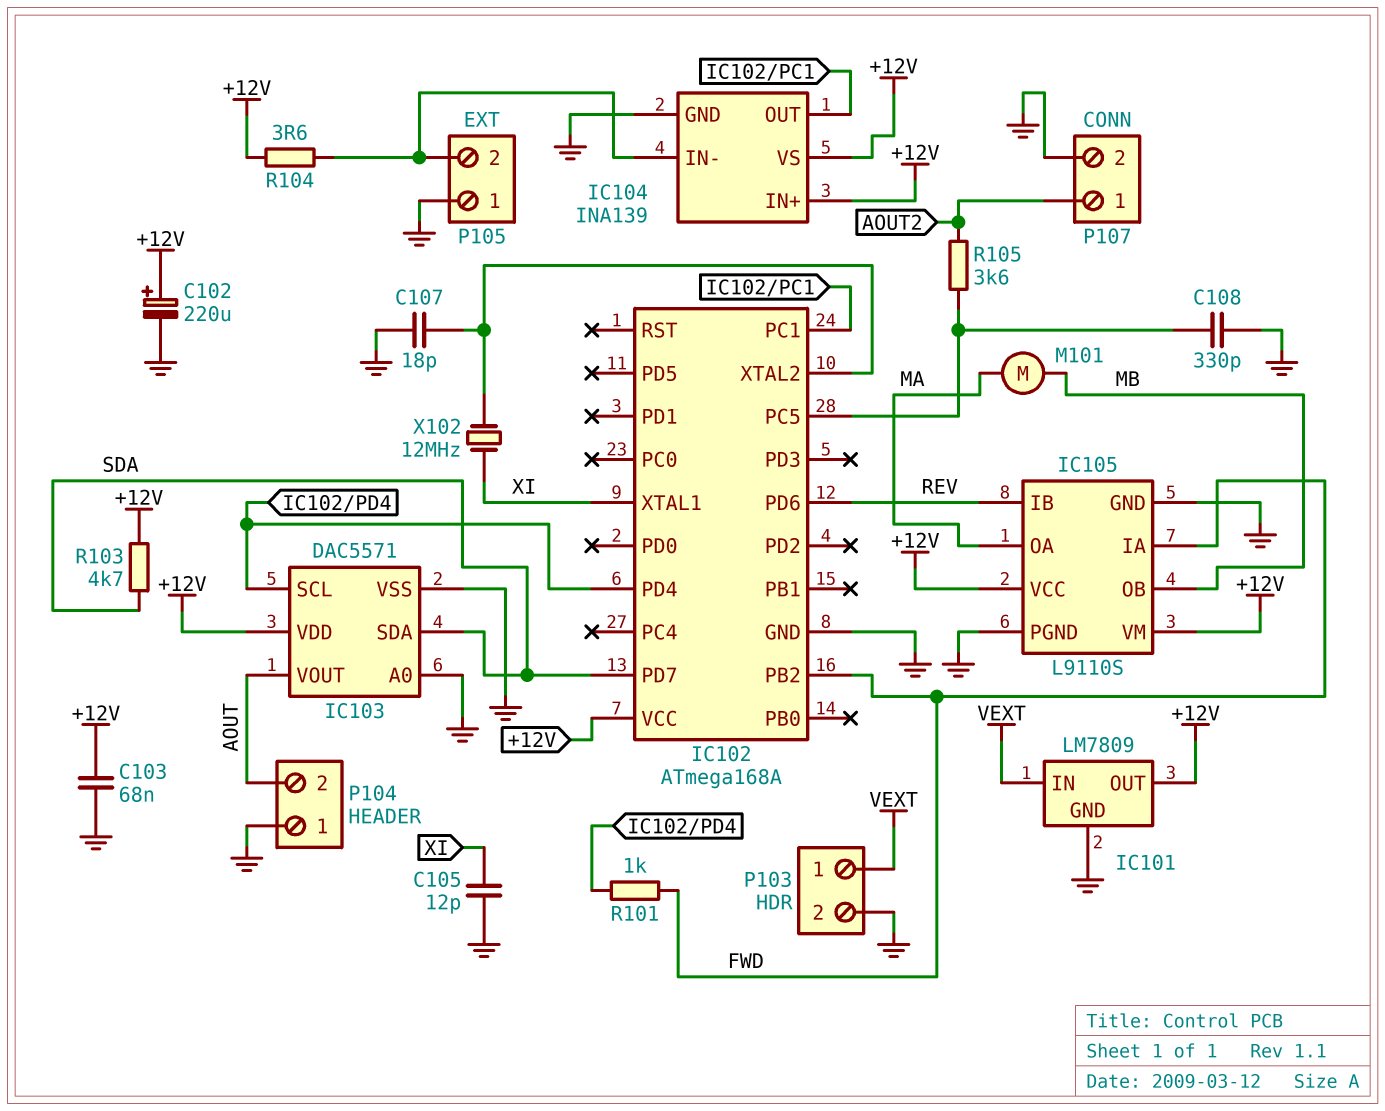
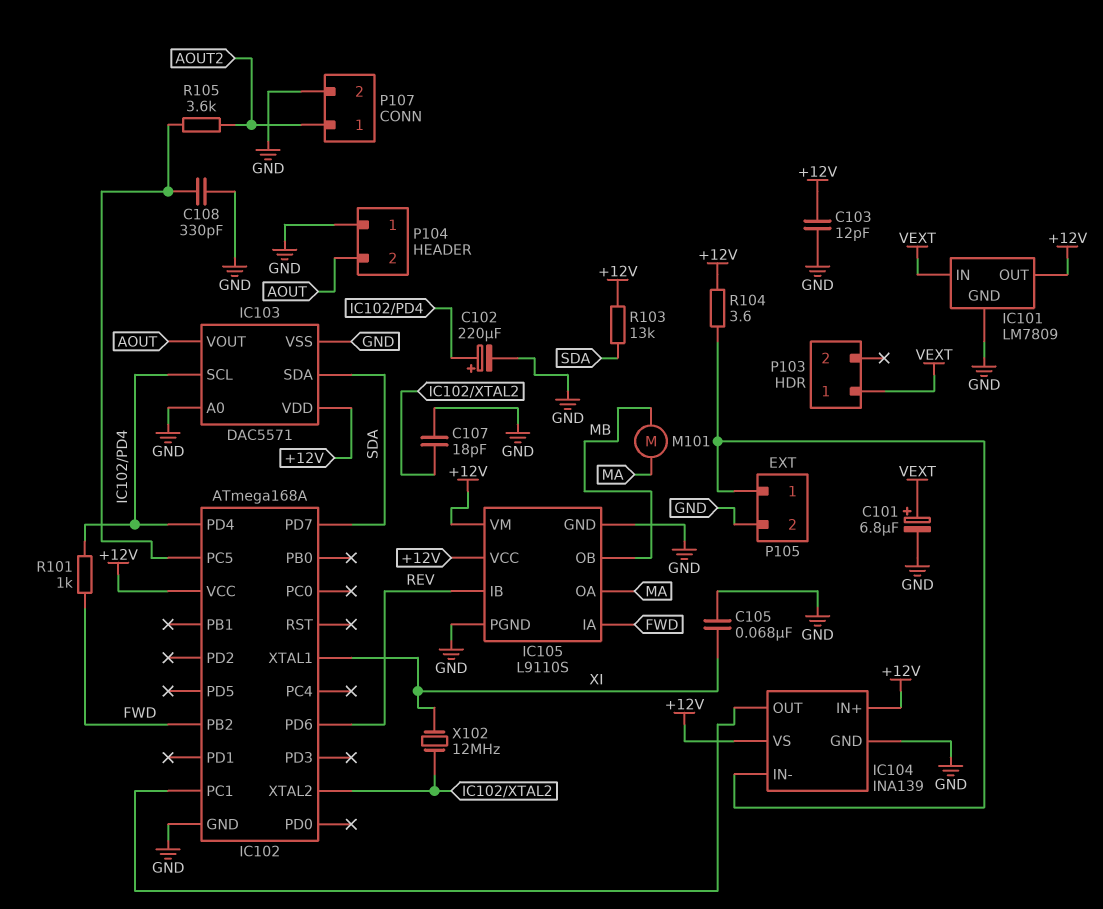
C101: none -> 6.8uF (plus VEXT, minus GND)
C102: 220uF (plus +12V, minus GND) -> 220uF (plus IC102/PD4, minus GND)
C103: 68nF (+12V, GND) -> 12pF (+12V, GND)
C105: 12pF (GND, XI) -> 68nF (GND, XI)
P103 pin 2: GND -> none
P105 pin 1: GND -> IC104/IN-
P105 pin 2: IC104/IN- -> GND
R103: 4.7k (+12V, SDA) -> 13k (+12V, SDA)

